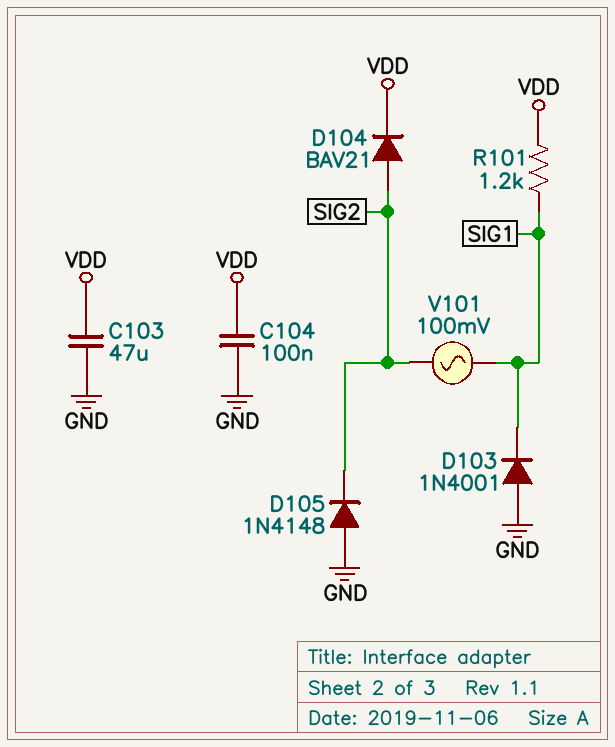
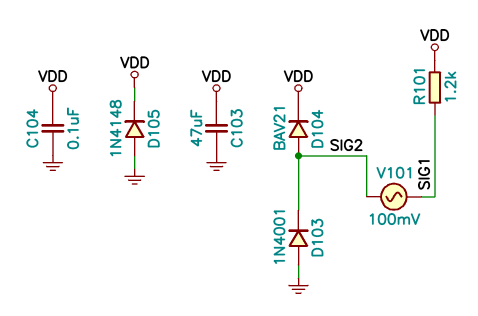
D103: diode 1N4001 (A GND, K SIG1) -> diode 1N4001 (A GND, K SIG2)
D105: diode 1N4148 (A GND, K SIG2) -> diode 1N4148 (A GND, K VDD)

